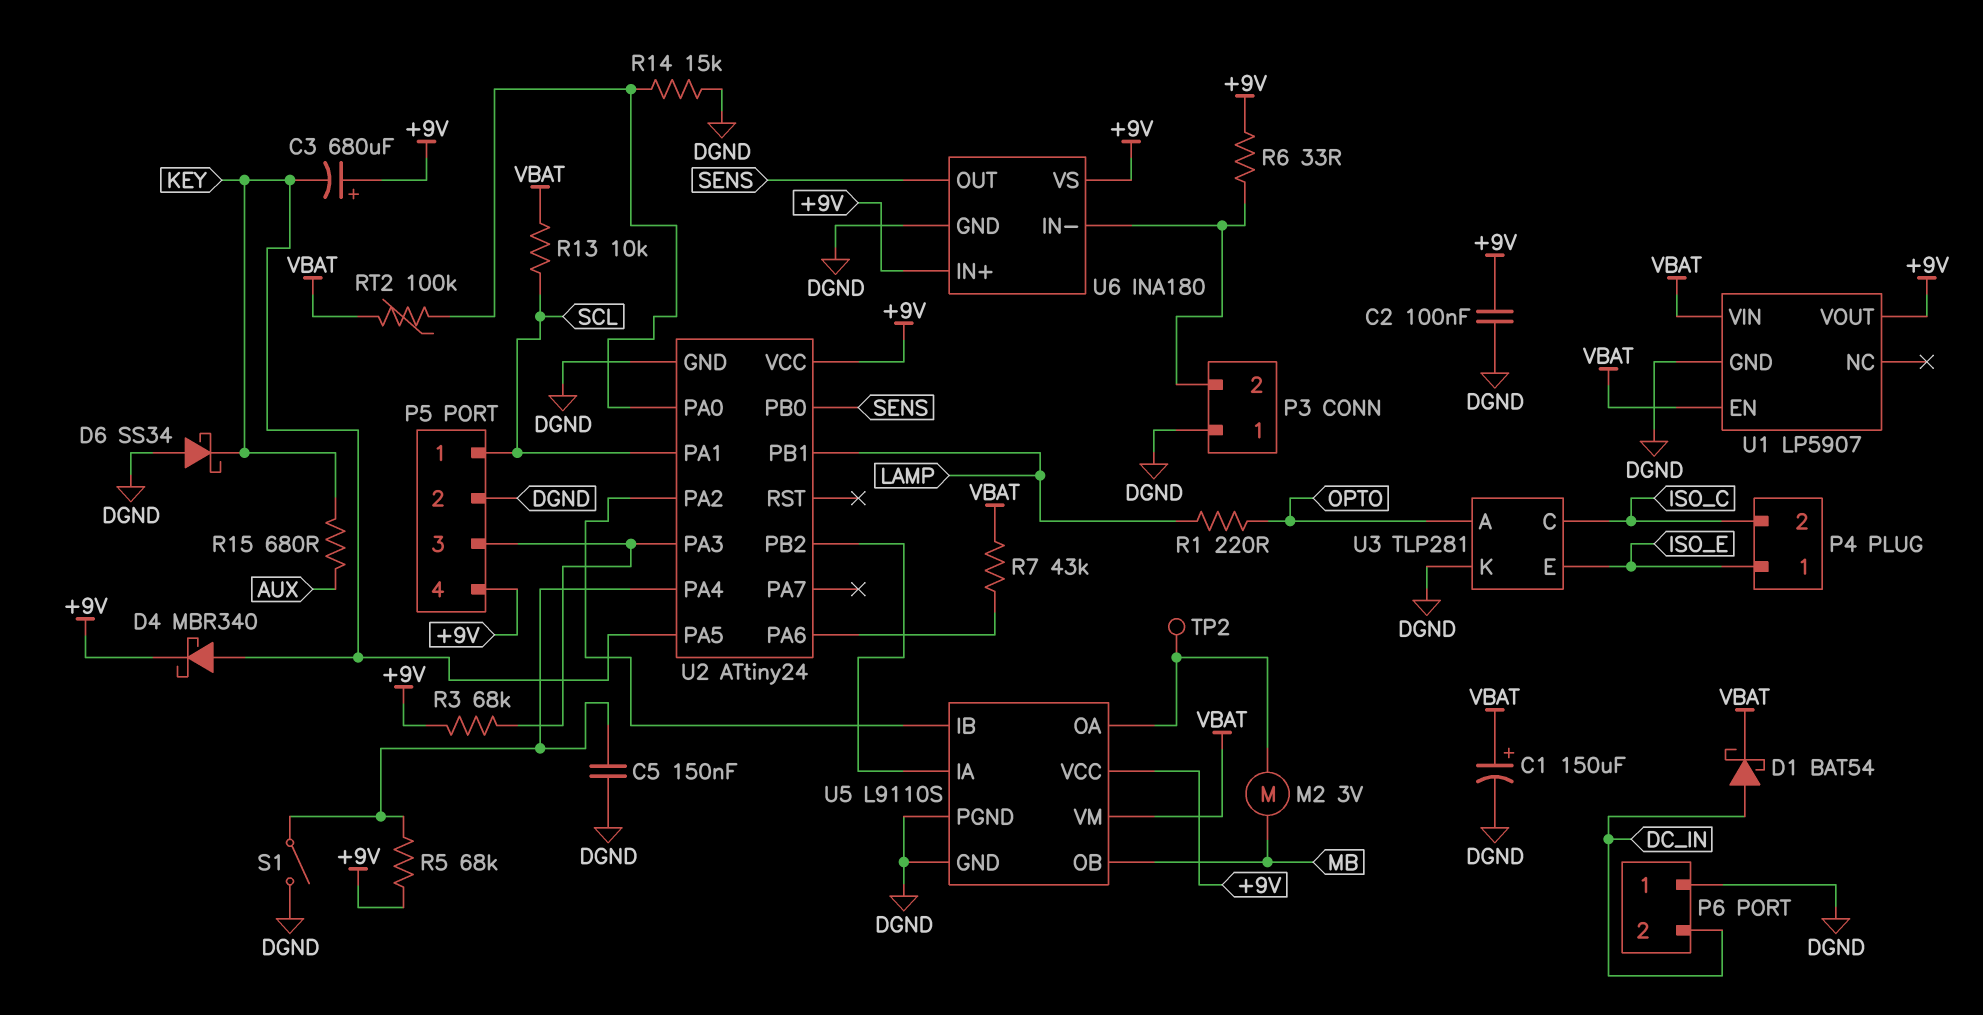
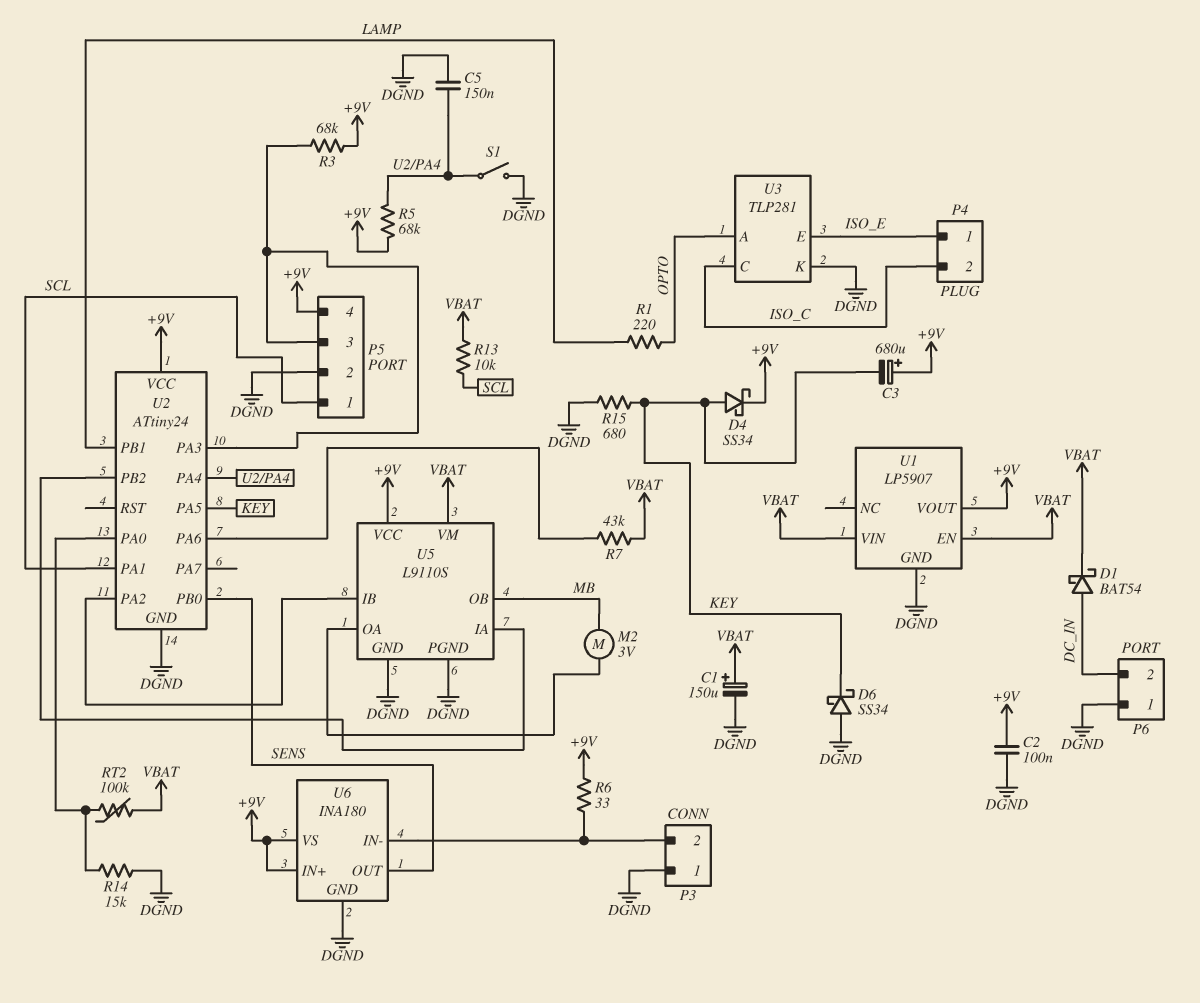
D4: schottky MBR340 (A KEY, K +9V) -> schottky SS34 (A KEY, K +9V)
R15: 680 (AUX, KEY) -> 680 (DGND, KEY)
TP2: test point (U5/OA) -> none

